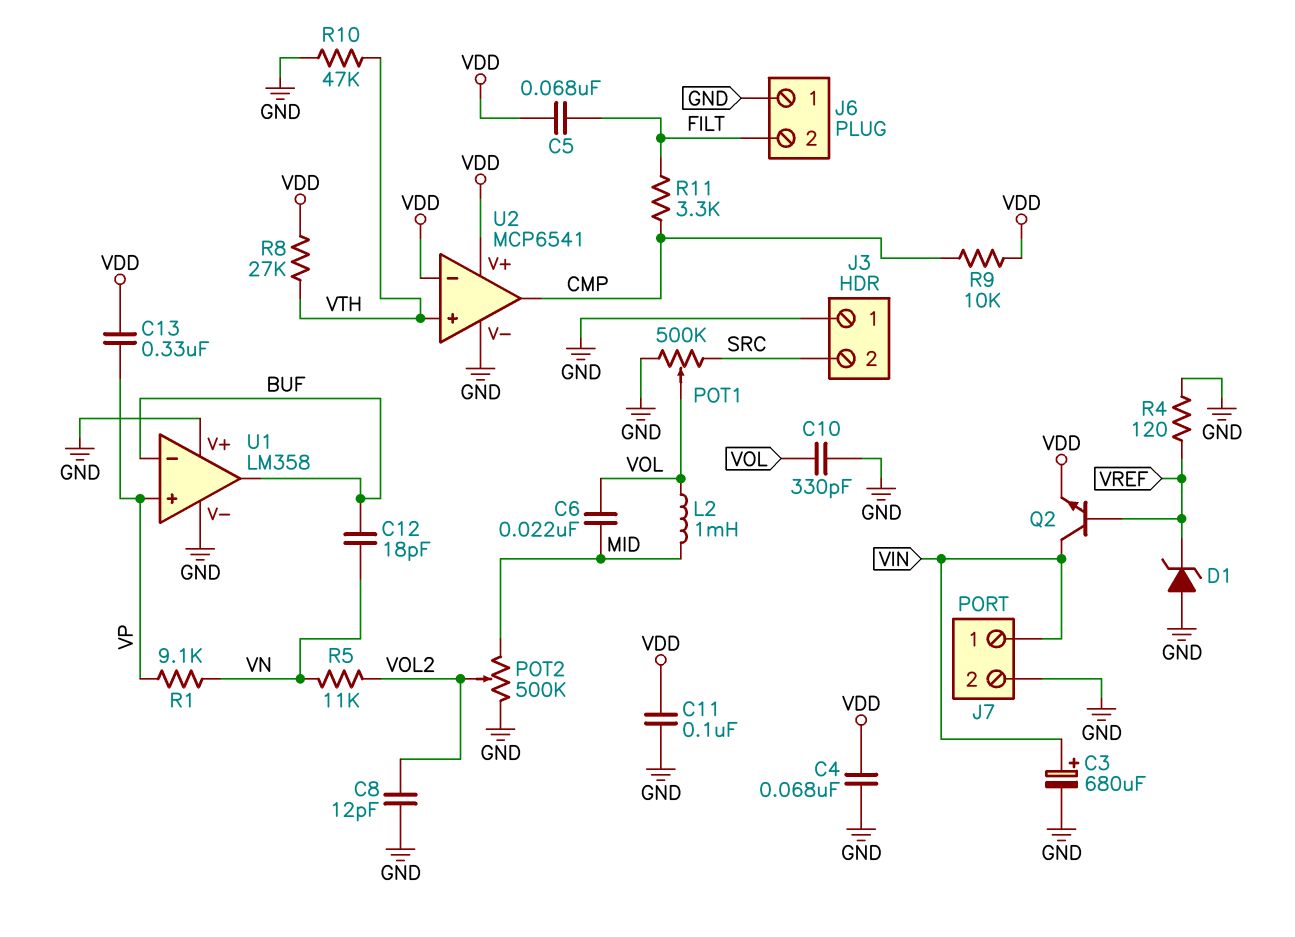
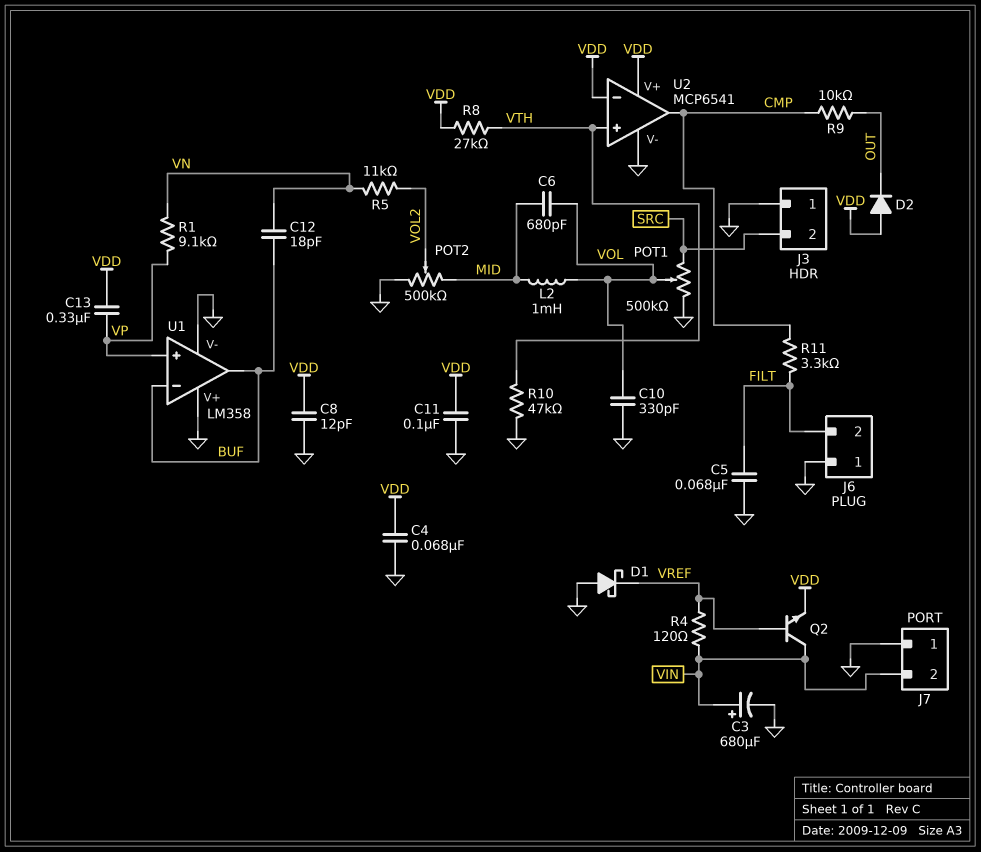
C5: 68nF (FILT, VDD) -> 68nF (FILT, GND)
C6: 22nF (MID, VOL) -> 680pF (MID, VOL)
C8: 12pF (GND, VOL2) -> 12pF (GND, VDD)
D1: zener (A GND, K VREF) -> schottky (A GND, K VREF)
D2: none -> diode (A VDD, K OUT)
J7 pin 1: VIN -> GND
J7 pin 2: GND -> VIN
R4: 120 (GND, VREF) -> 120 (VIN, VREF)
R9: 10k (CMP, VDD) -> 10k (CMP, OUT)

